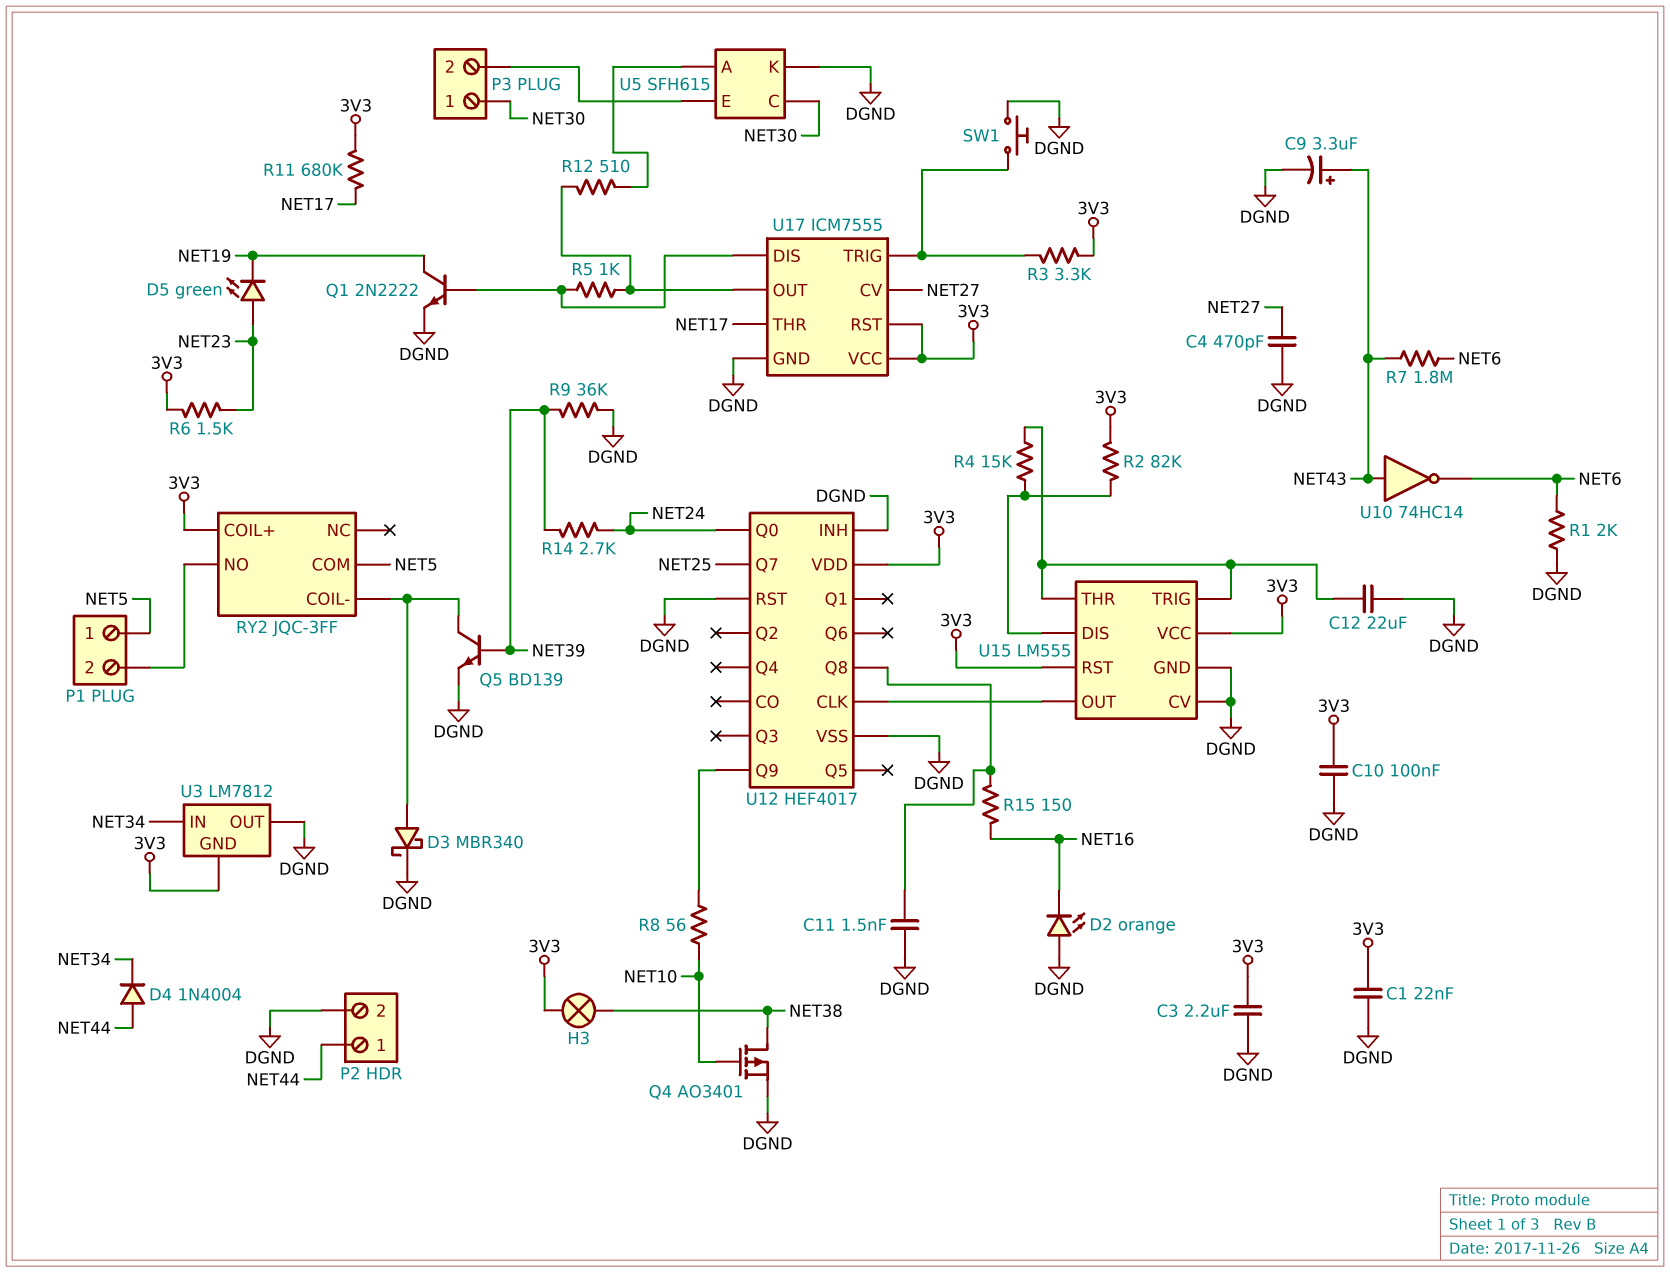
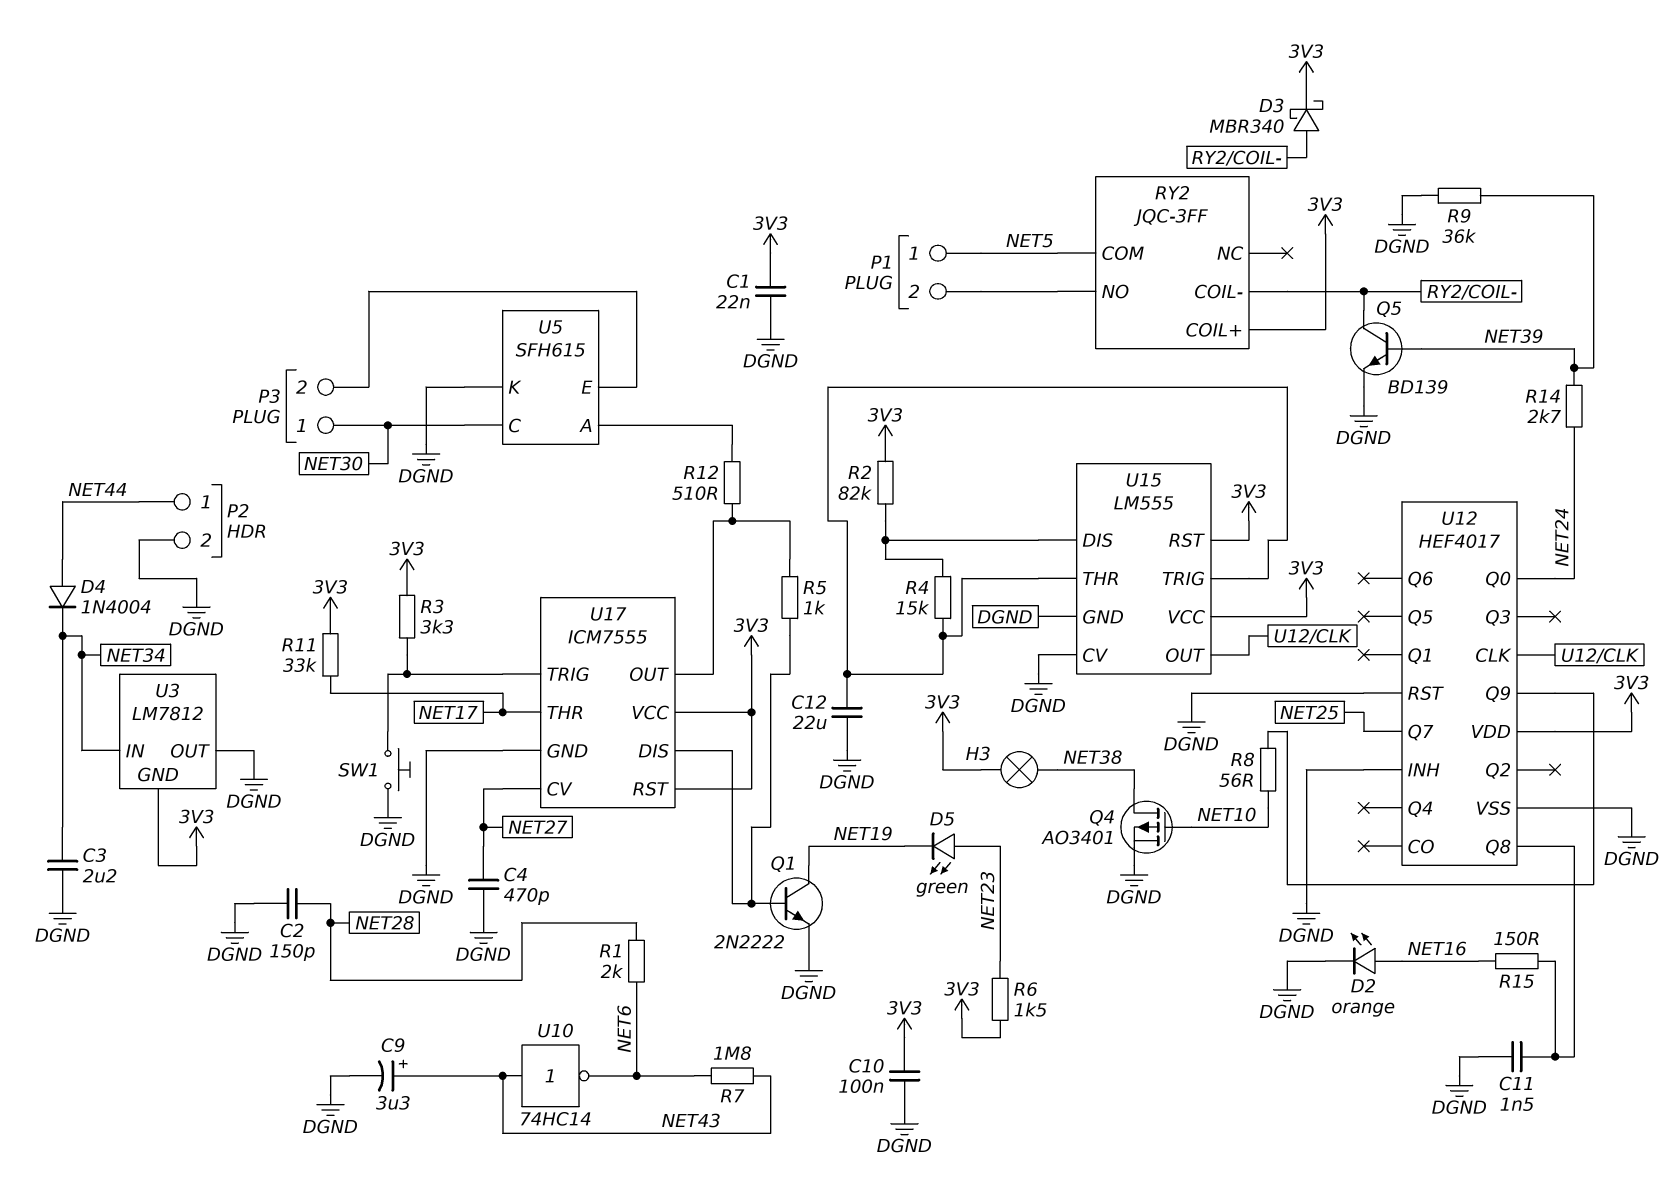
C2: none -> 150pF (DGND, NET28)
C3: 2.2uF (3V3, DGND) -> 2.2uF (DGND, NET34)
D2: LED orange (A DGND, K NET16) -> LED orange (A NET16, K DGND)
D3: schottky MBR340 (A RY2/COIL-, K DGND) -> schottky MBR340 (A RY2/COIL-, K 3V3)
R1: 2k (DGND, NET6) -> 2k (NET6, NET28)
R11: 680k (3V3, NET17) -> 33k (3V3, NET17)

